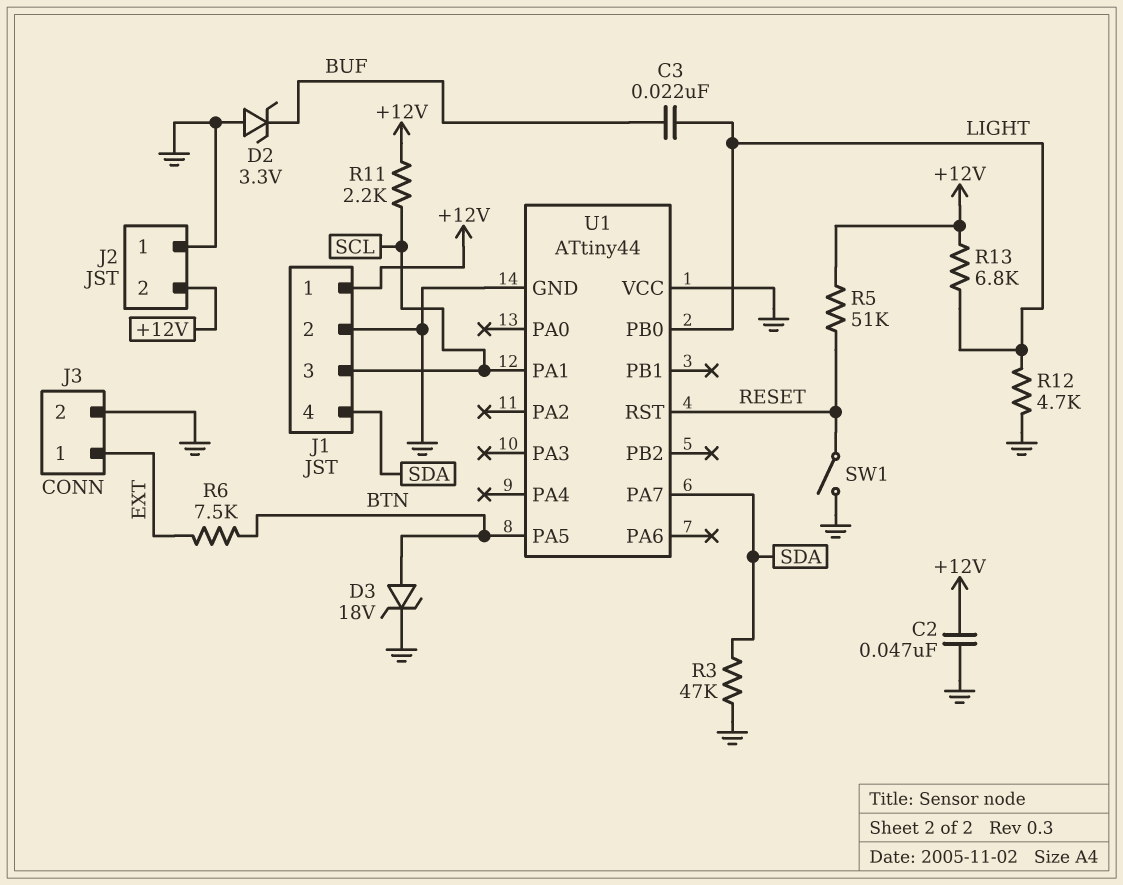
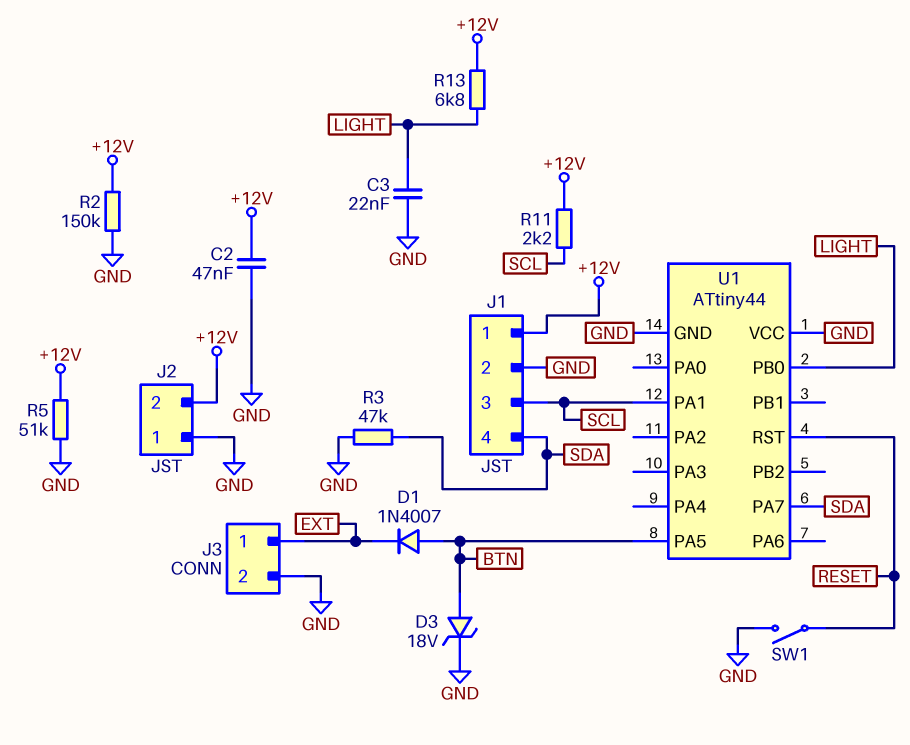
C3: 22nF (BUF, LIGHT) -> 22nF (GND, LIGHT)
D1: none -> diode 1N4007 (A BTN, K EXT)
D2: zener 3.3V (A GND, K BUF) -> none
R2: none -> 150k (+12V, GND)
R5: 51k (+12V, RESET) -> 51k (+12V, GND)
R6: 7.5k (BTN, EXT) -> none
R12: 4.7k (GND, LIGHT) -> none

